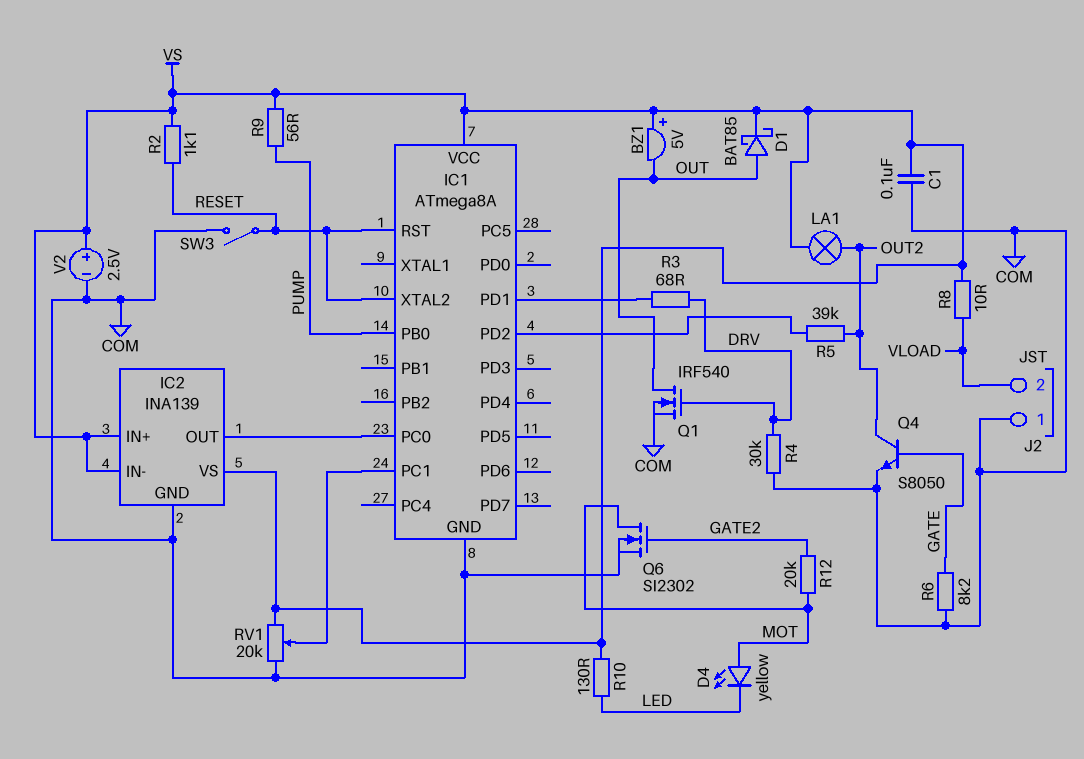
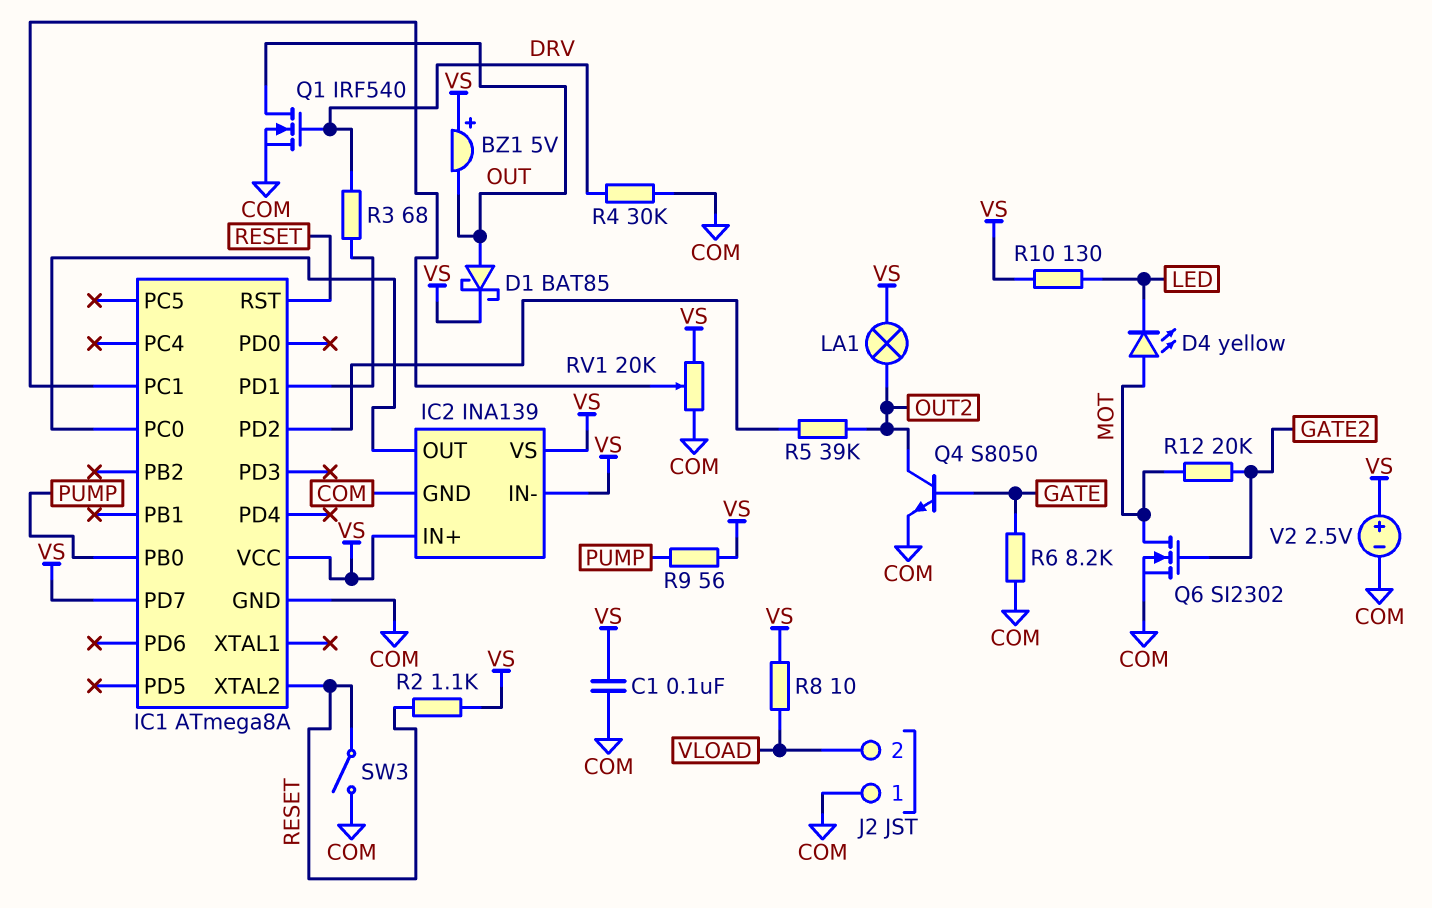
IC1 pin PD7: none -> VS

